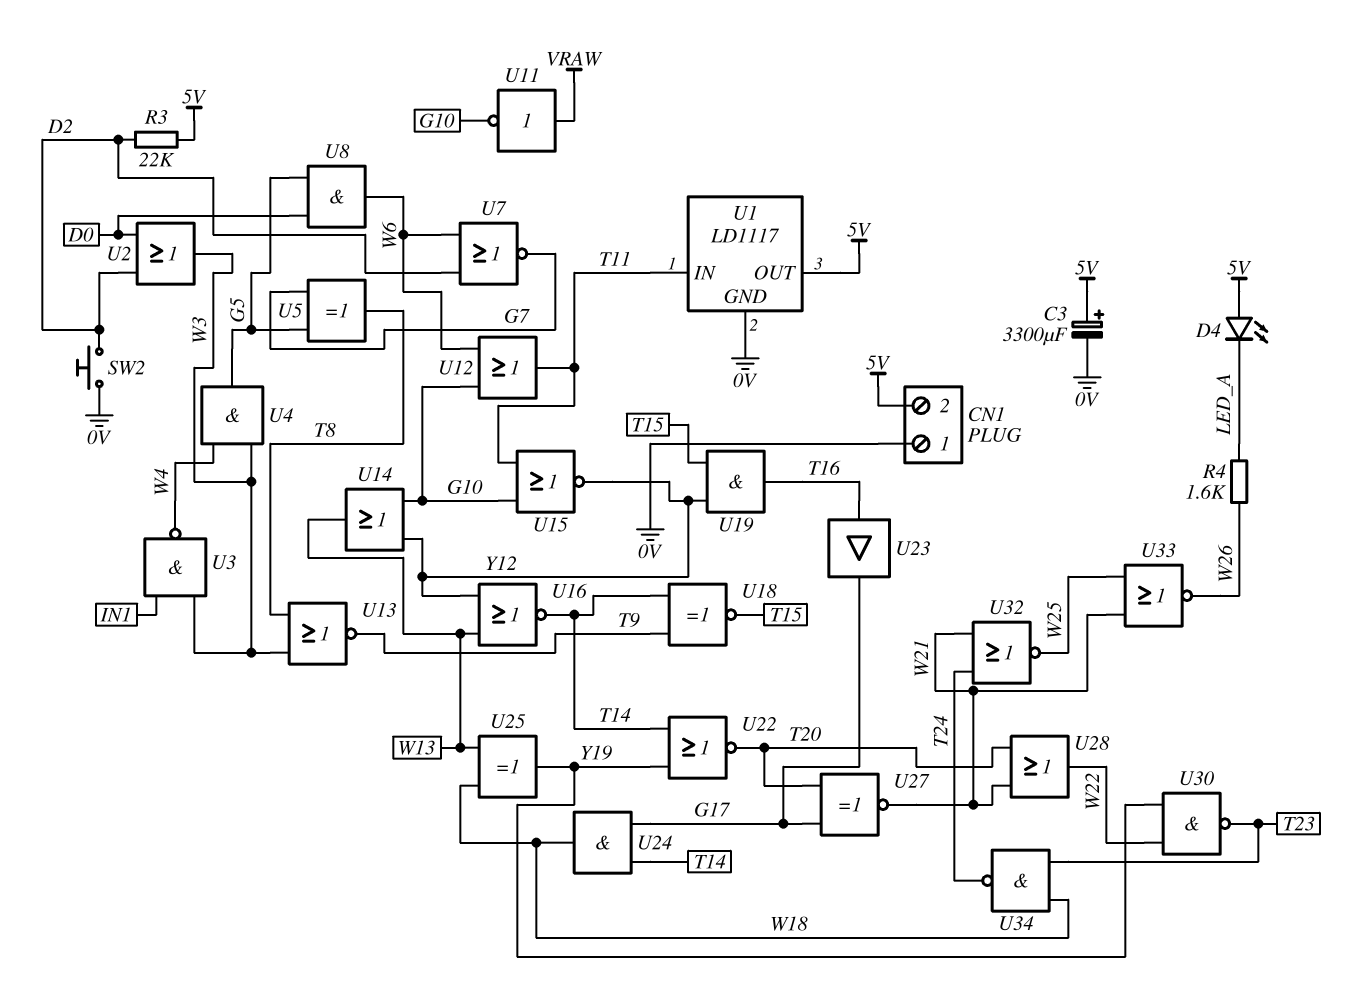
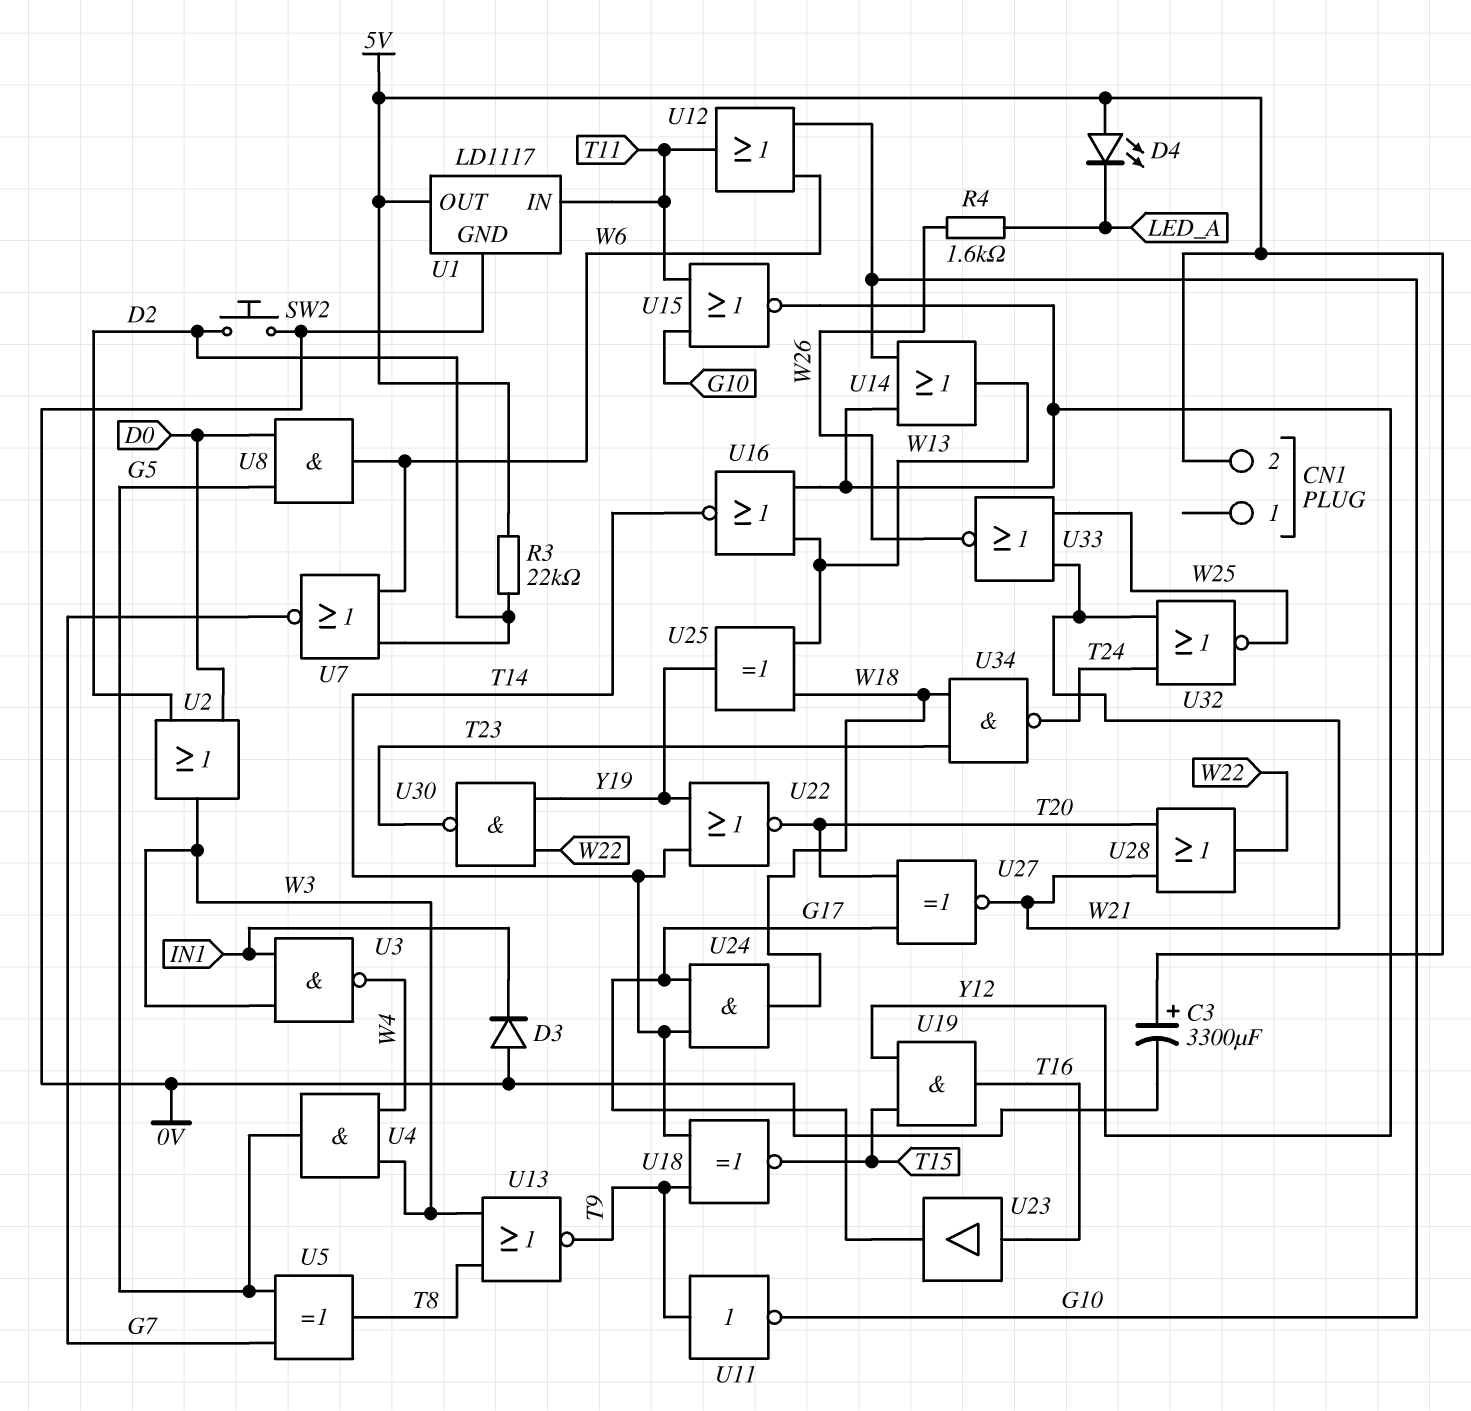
CN1 pin 1: 0V -> none
D3: none -> diode (A 0V, K IN1)
U11: NOT (in VRAW, out G10) -> NOT (in T9, out G10)

